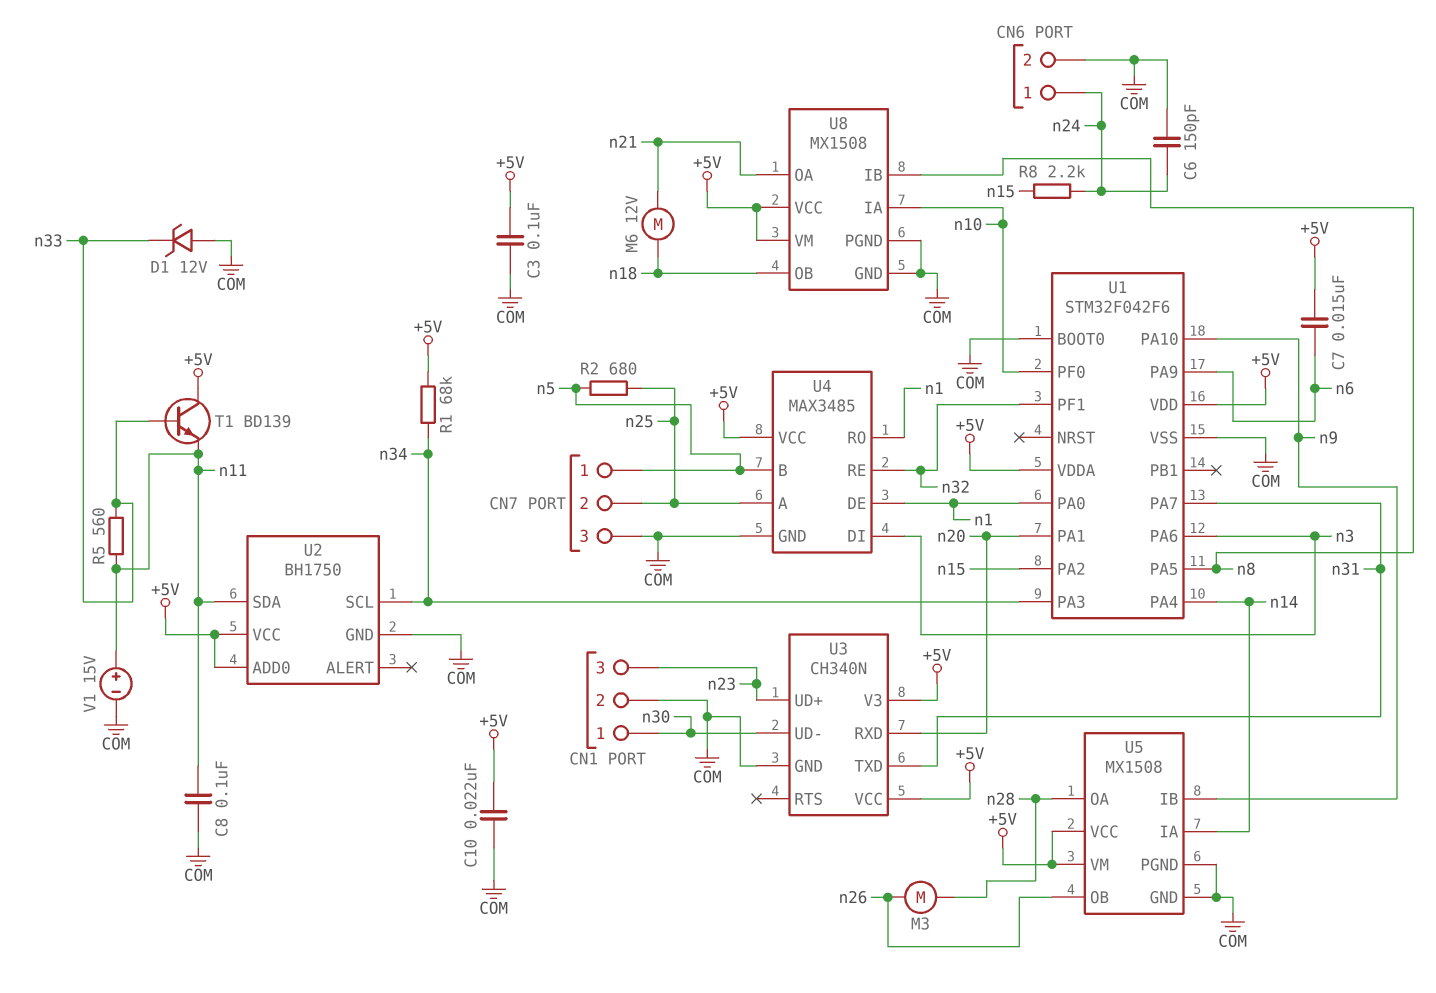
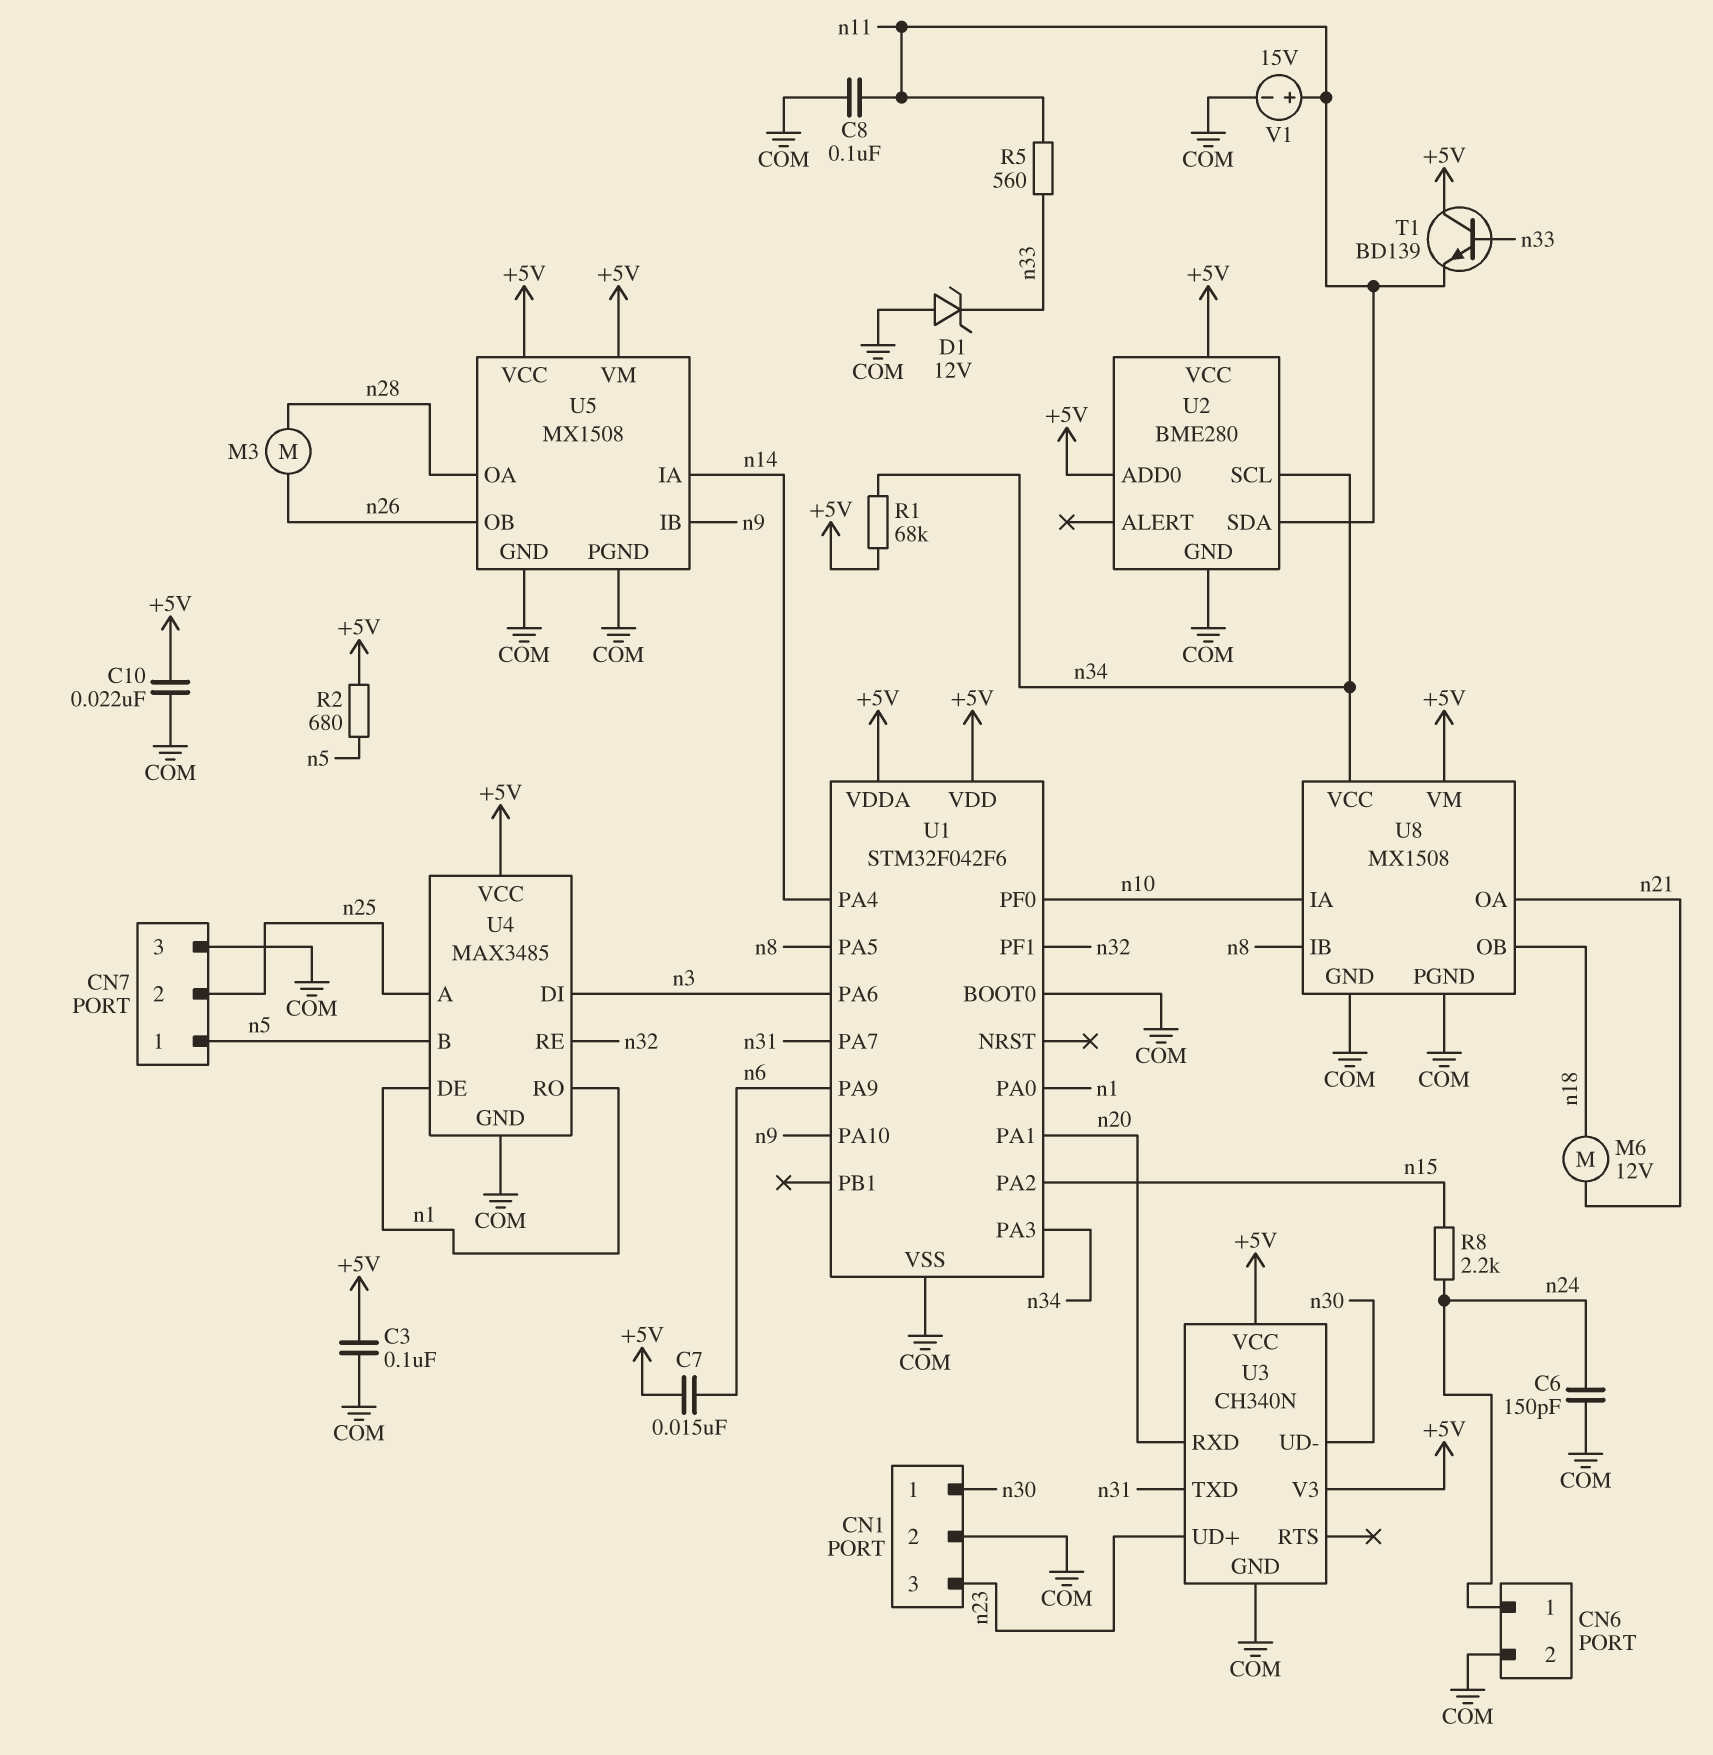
R2: 680 (n5, n25) -> 680 (+5V, n5)
U2: BH1750 -> BME280
U8 pin VCC: +5V -> n34

